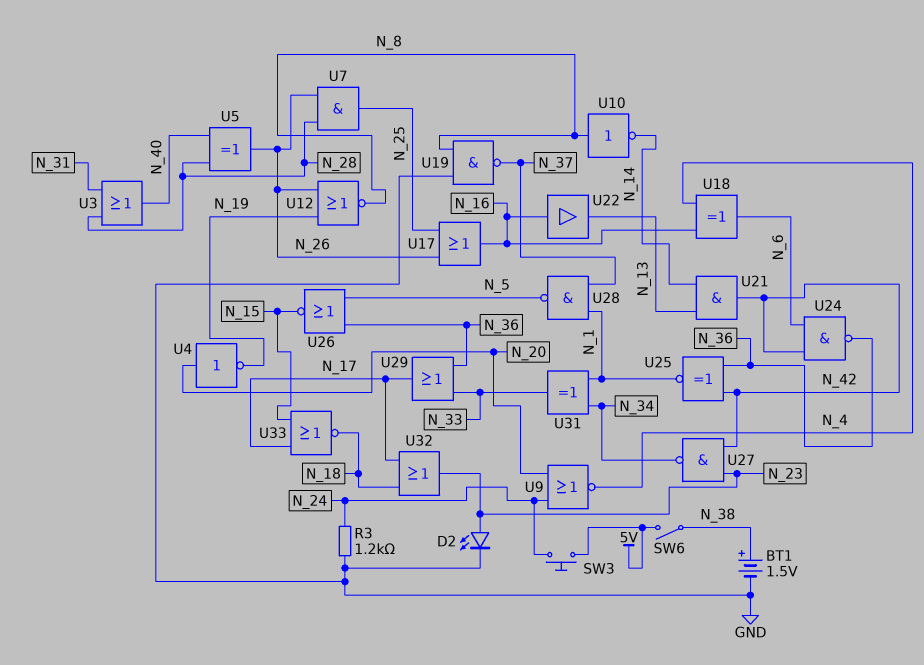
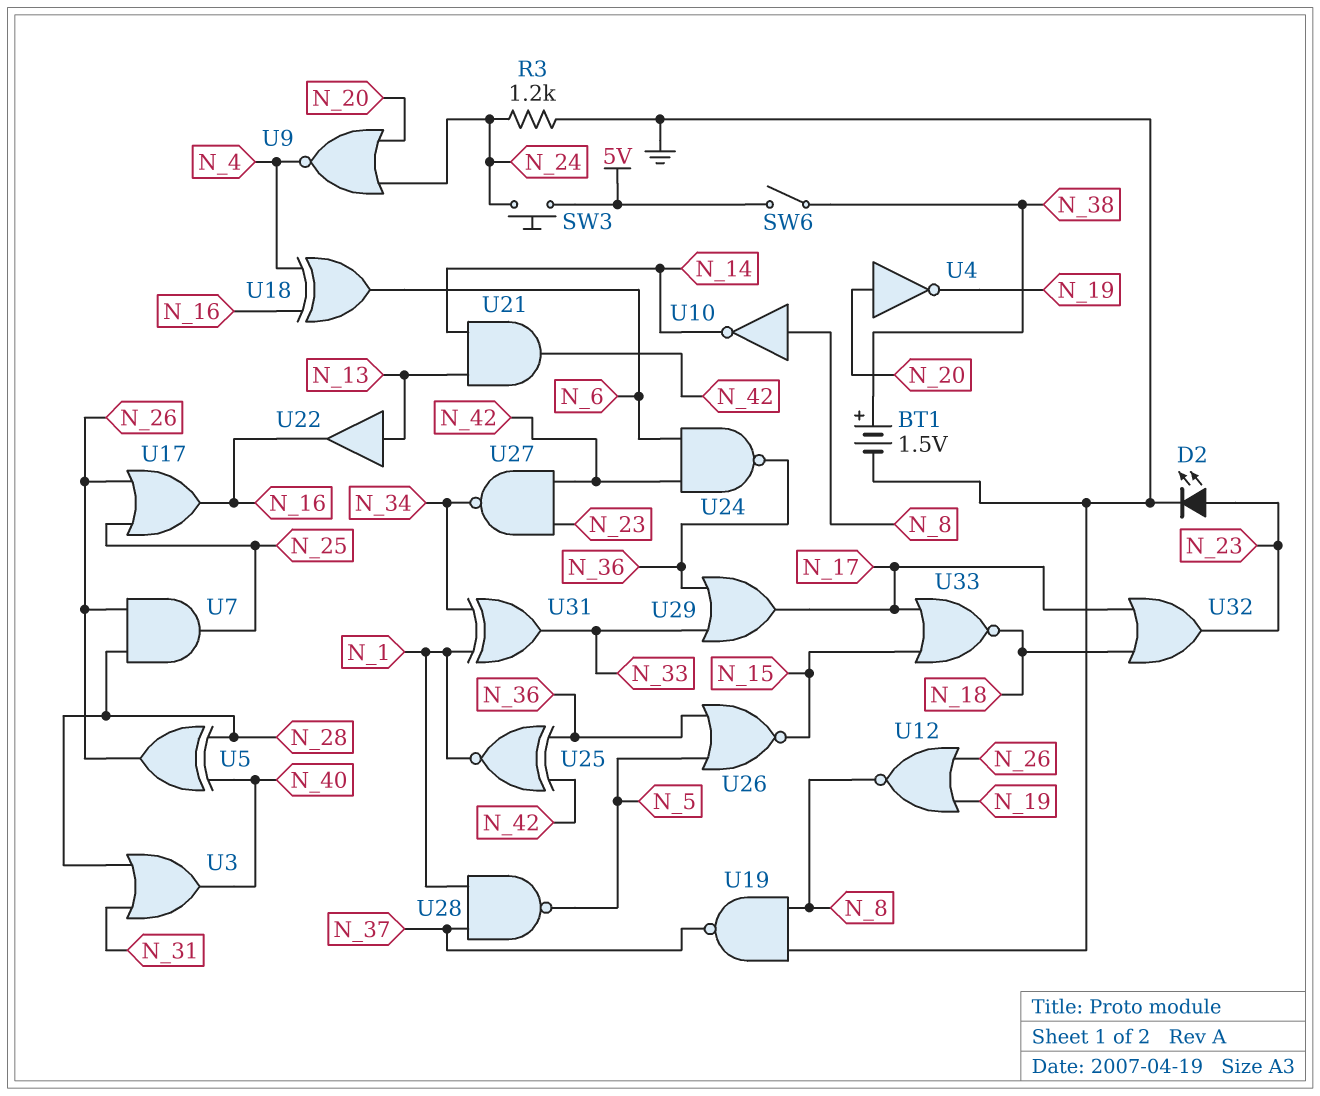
U22: buffer (in N_16, out N_13) -> buffer (in N_13, out N_16)

